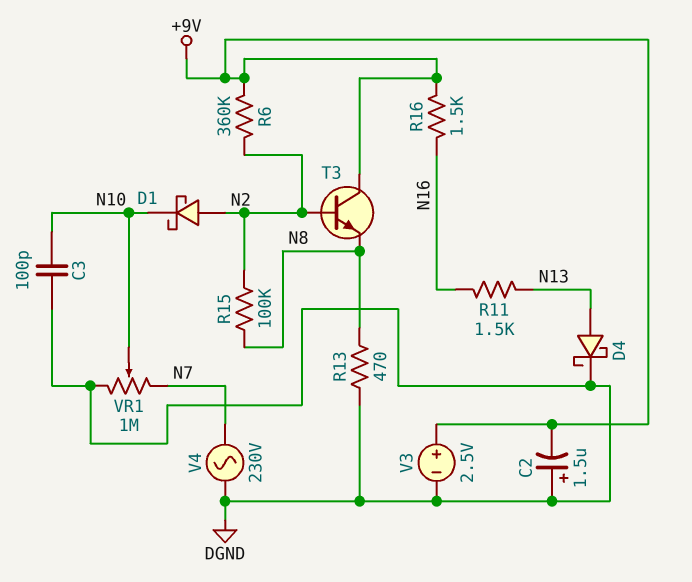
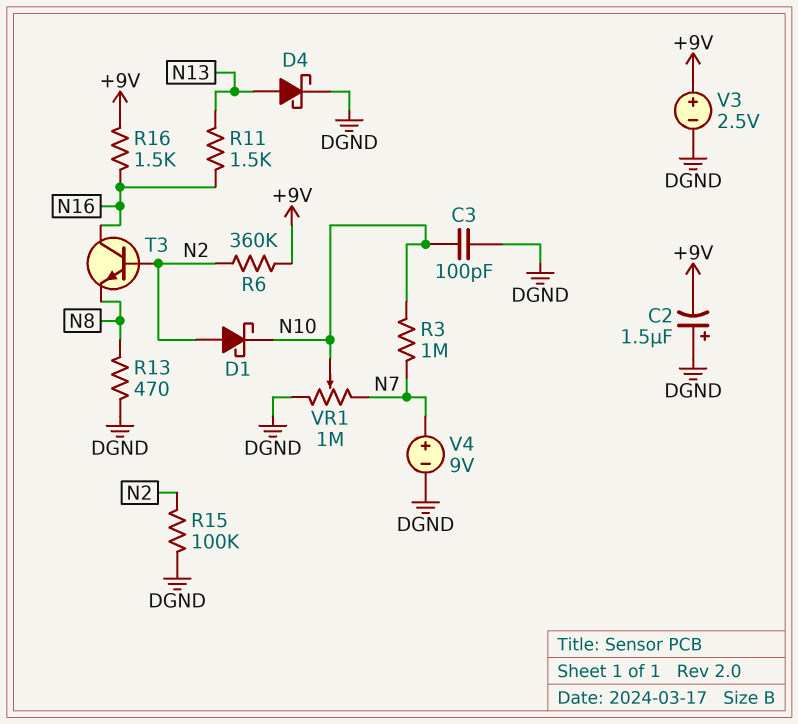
R3: none -> 1M (N7, N10)
R15: 100k (N2, N8) -> 100k (DGND, N2)
T3: NPN (B N2, C +9V, E N8) -> NPN (B N2, C N16, E N8)
V4: AC 230V (DGND, N7) -> 9V (plus N7, minus DGND)

